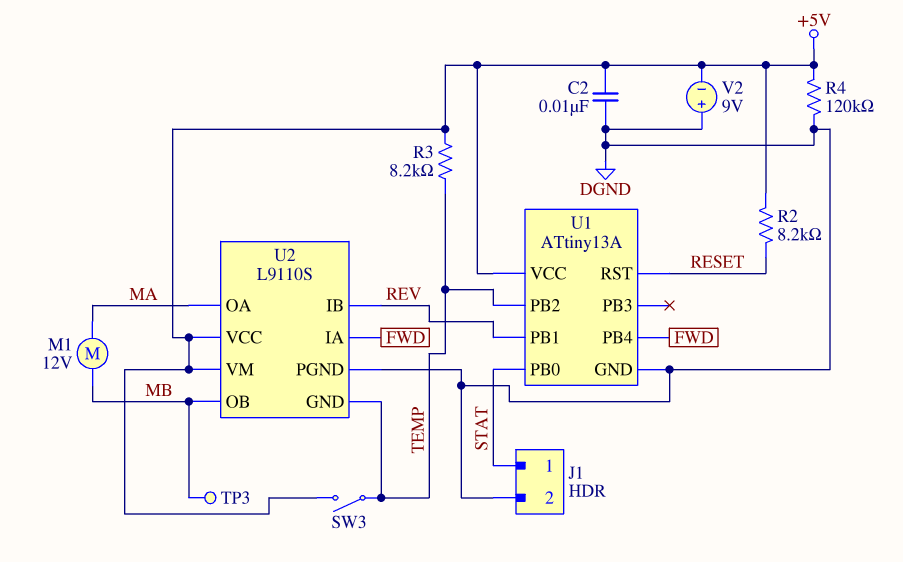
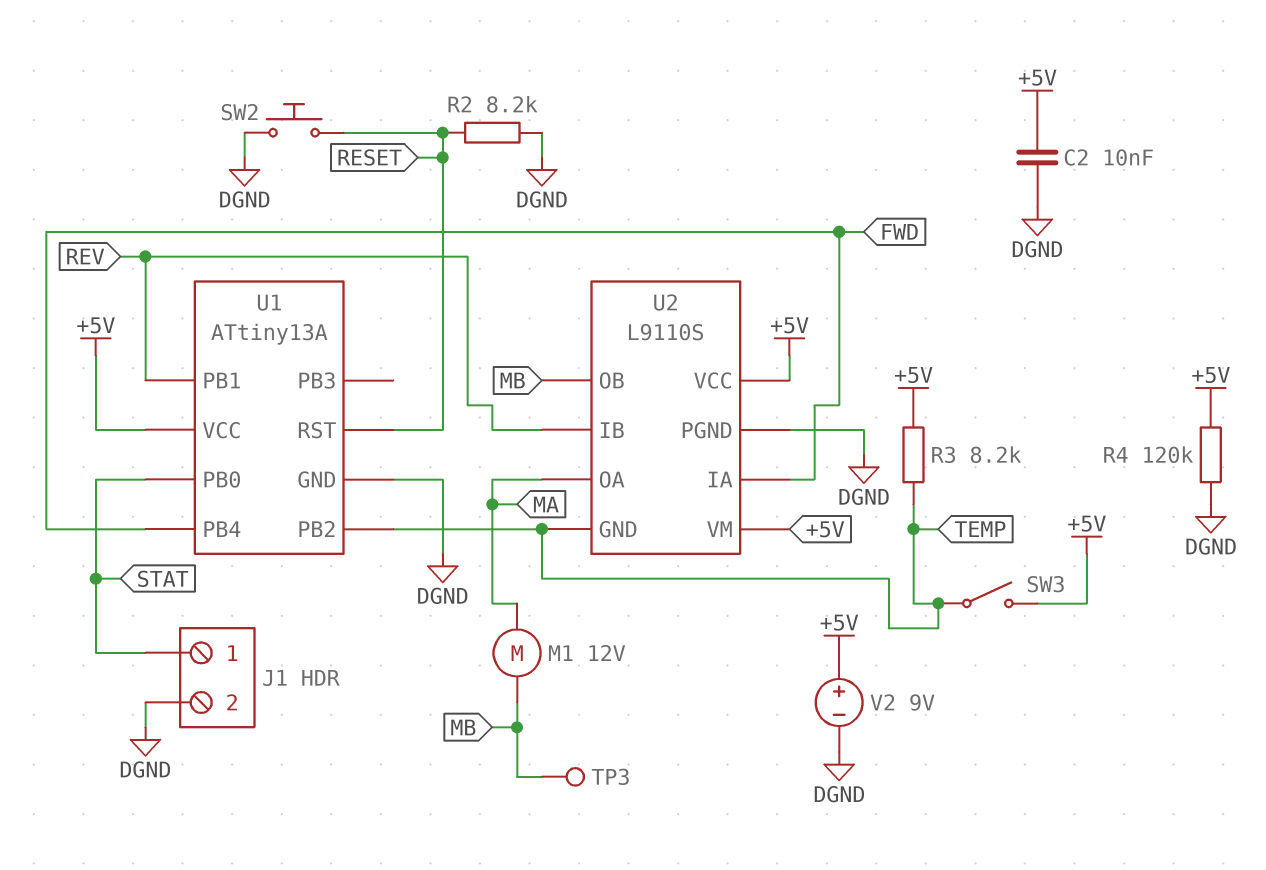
R2: 8.2k (+5V, RESET) -> 8.2k (DGND, RESET)
SW2: none -> button (DGND, RESET)
V2: 9V (plus DGND, minus +5V) -> 9V (plus +5V, minus DGND)

